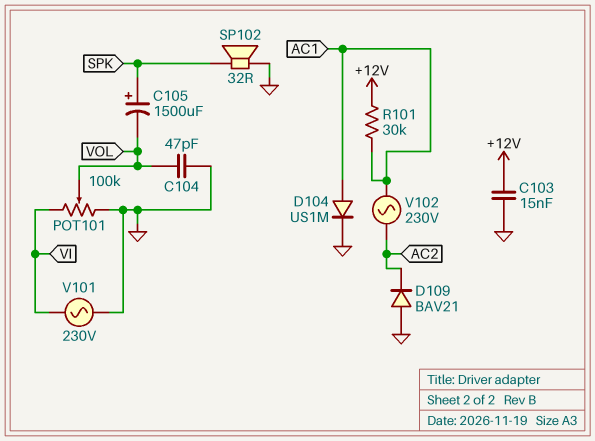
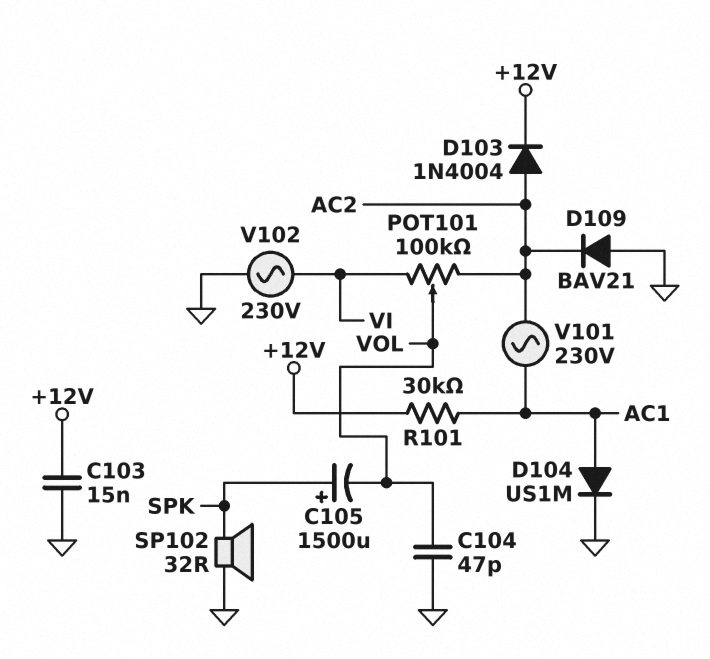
D103: none -> diode 1N4004 (A AC2, K +12V)
POT101: 100k (GND, VI, wiper VOL) -> 100k (AC2, VI, wiper VOL)
V101: AC 230V (GND, VI) -> AC 230V (AC1, AC2)
V102: AC 230V (AC1, AC2) -> AC 230V (GND, VI)

